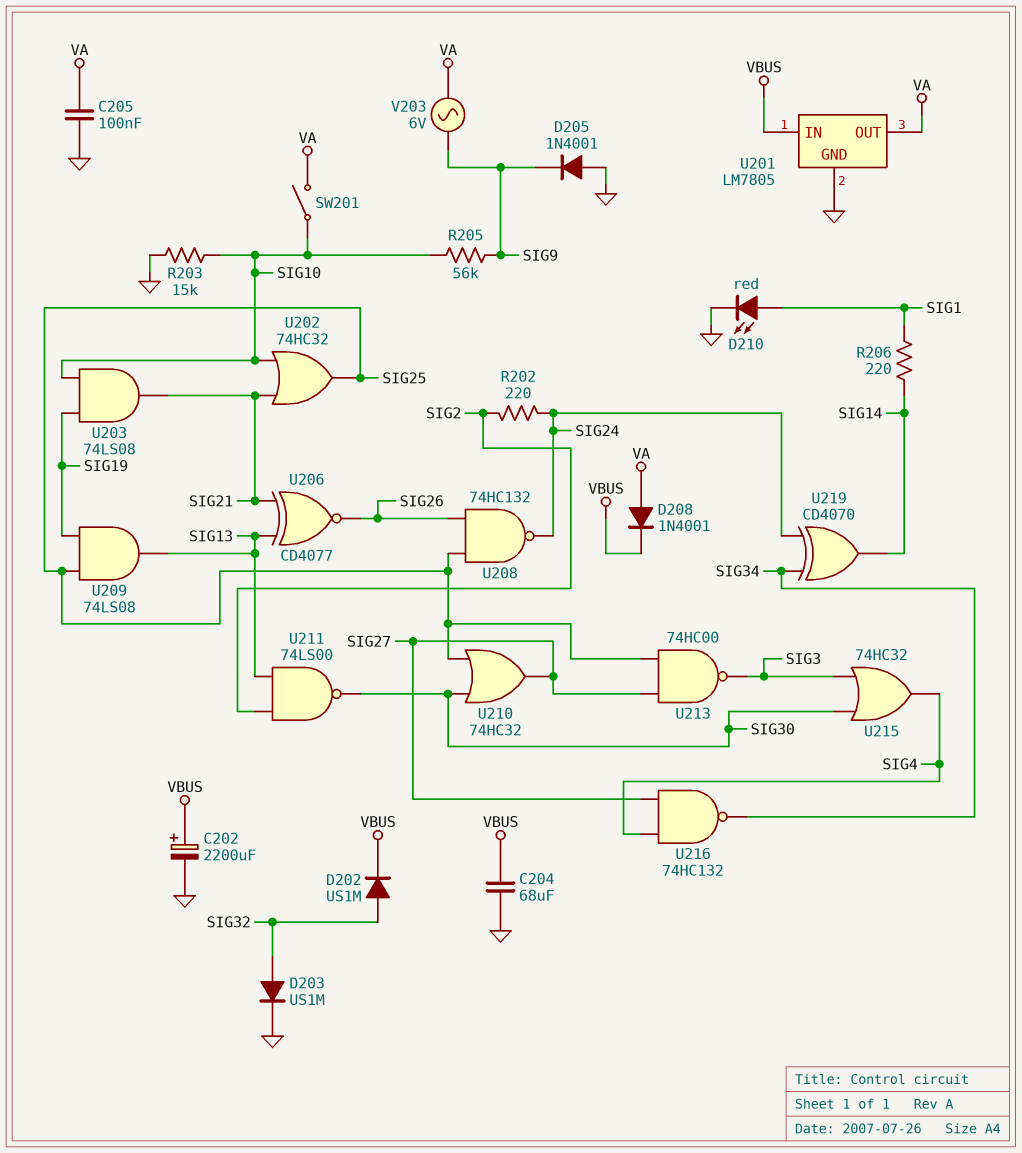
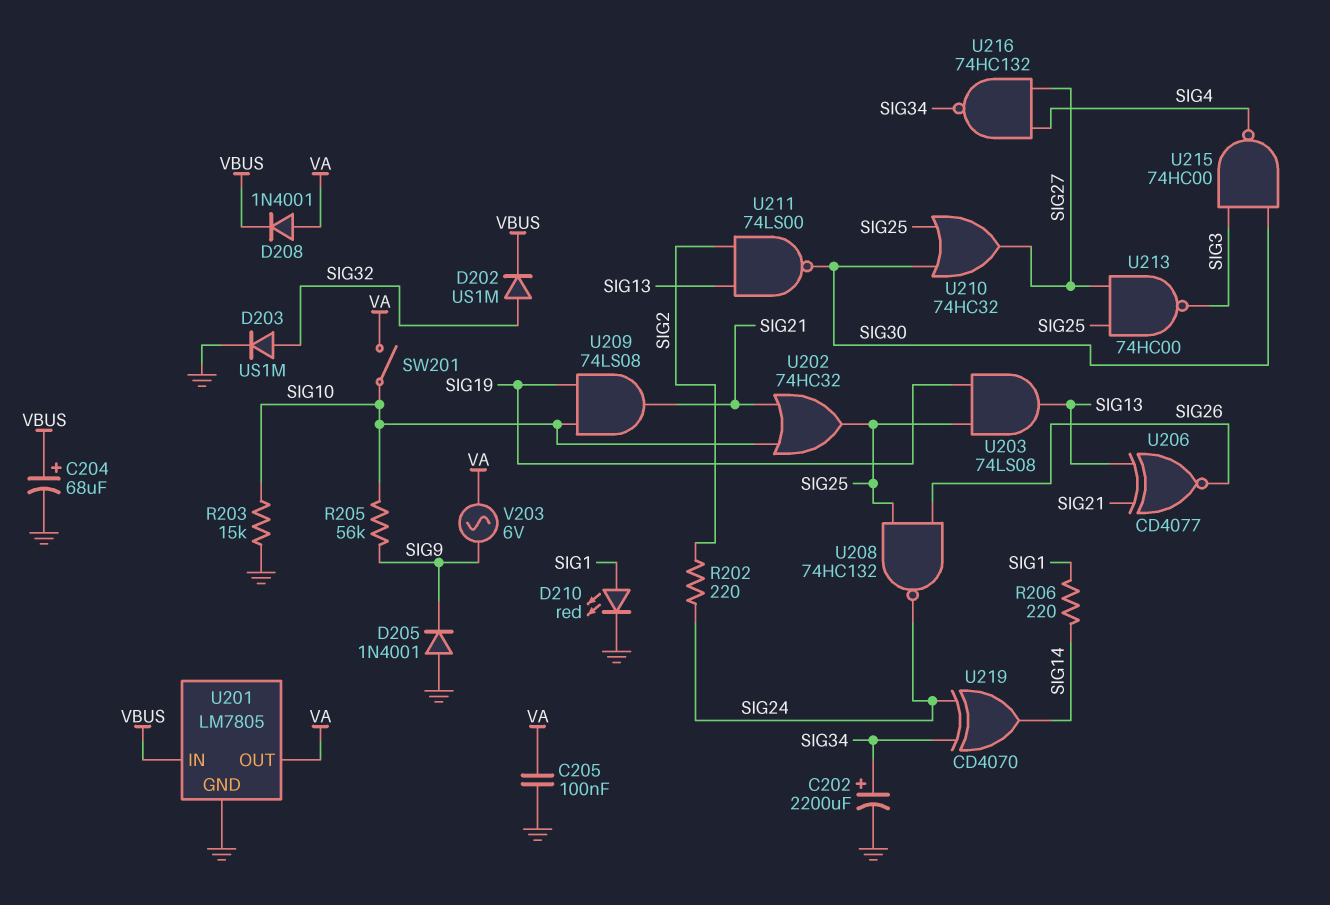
C202: 2200uF (plus VBUS, minus GND) -> 2200uF (plus SIG34, minus GND)
C204: 68uF (GND, VBUS) -> 68uF (plus VBUS, minus GND)
U203: AND 74LS08 (in SIG10, in SIG19, out SIG21) -> AND 74LS08 (in SIG19, in SIG25, out SIG13)
U209: AND 74LS08 (in SIG19, in SIG25, out SIG13) -> AND 74LS08 (in SIG10, in SIG19, out SIG21)
U215: OR 74HC32 (in SIG3, in SIG30, out SIG4) -> NAND 74HC00 (in SIG3, in SIG30, out SIG4)

